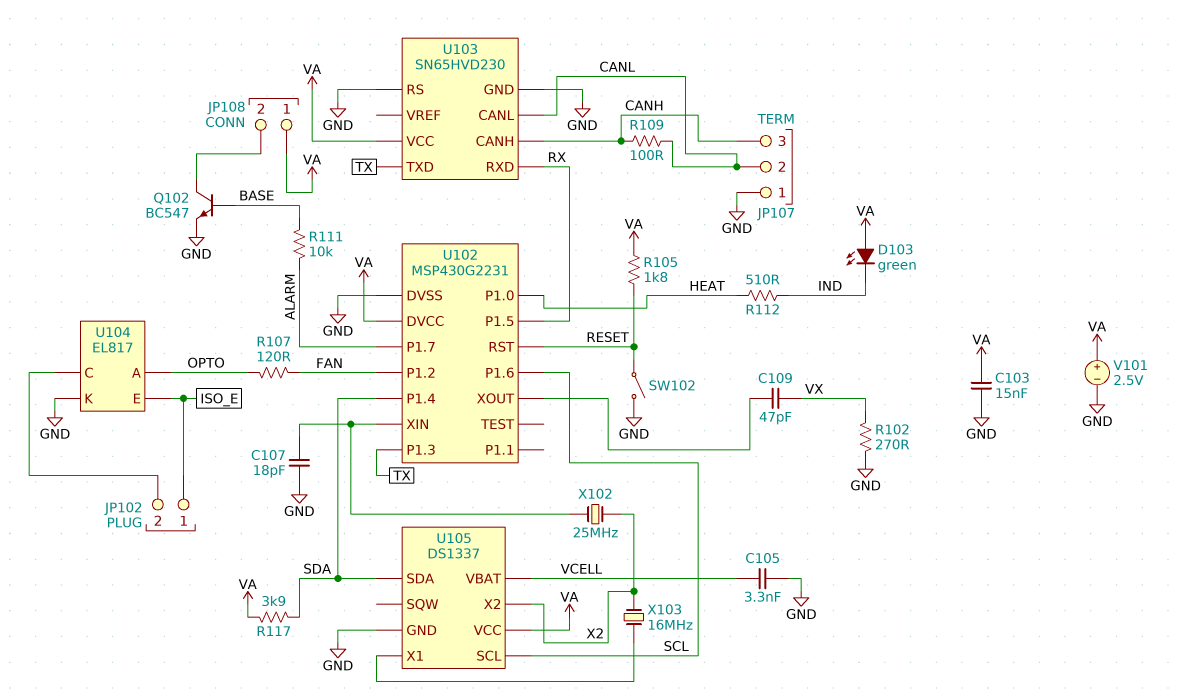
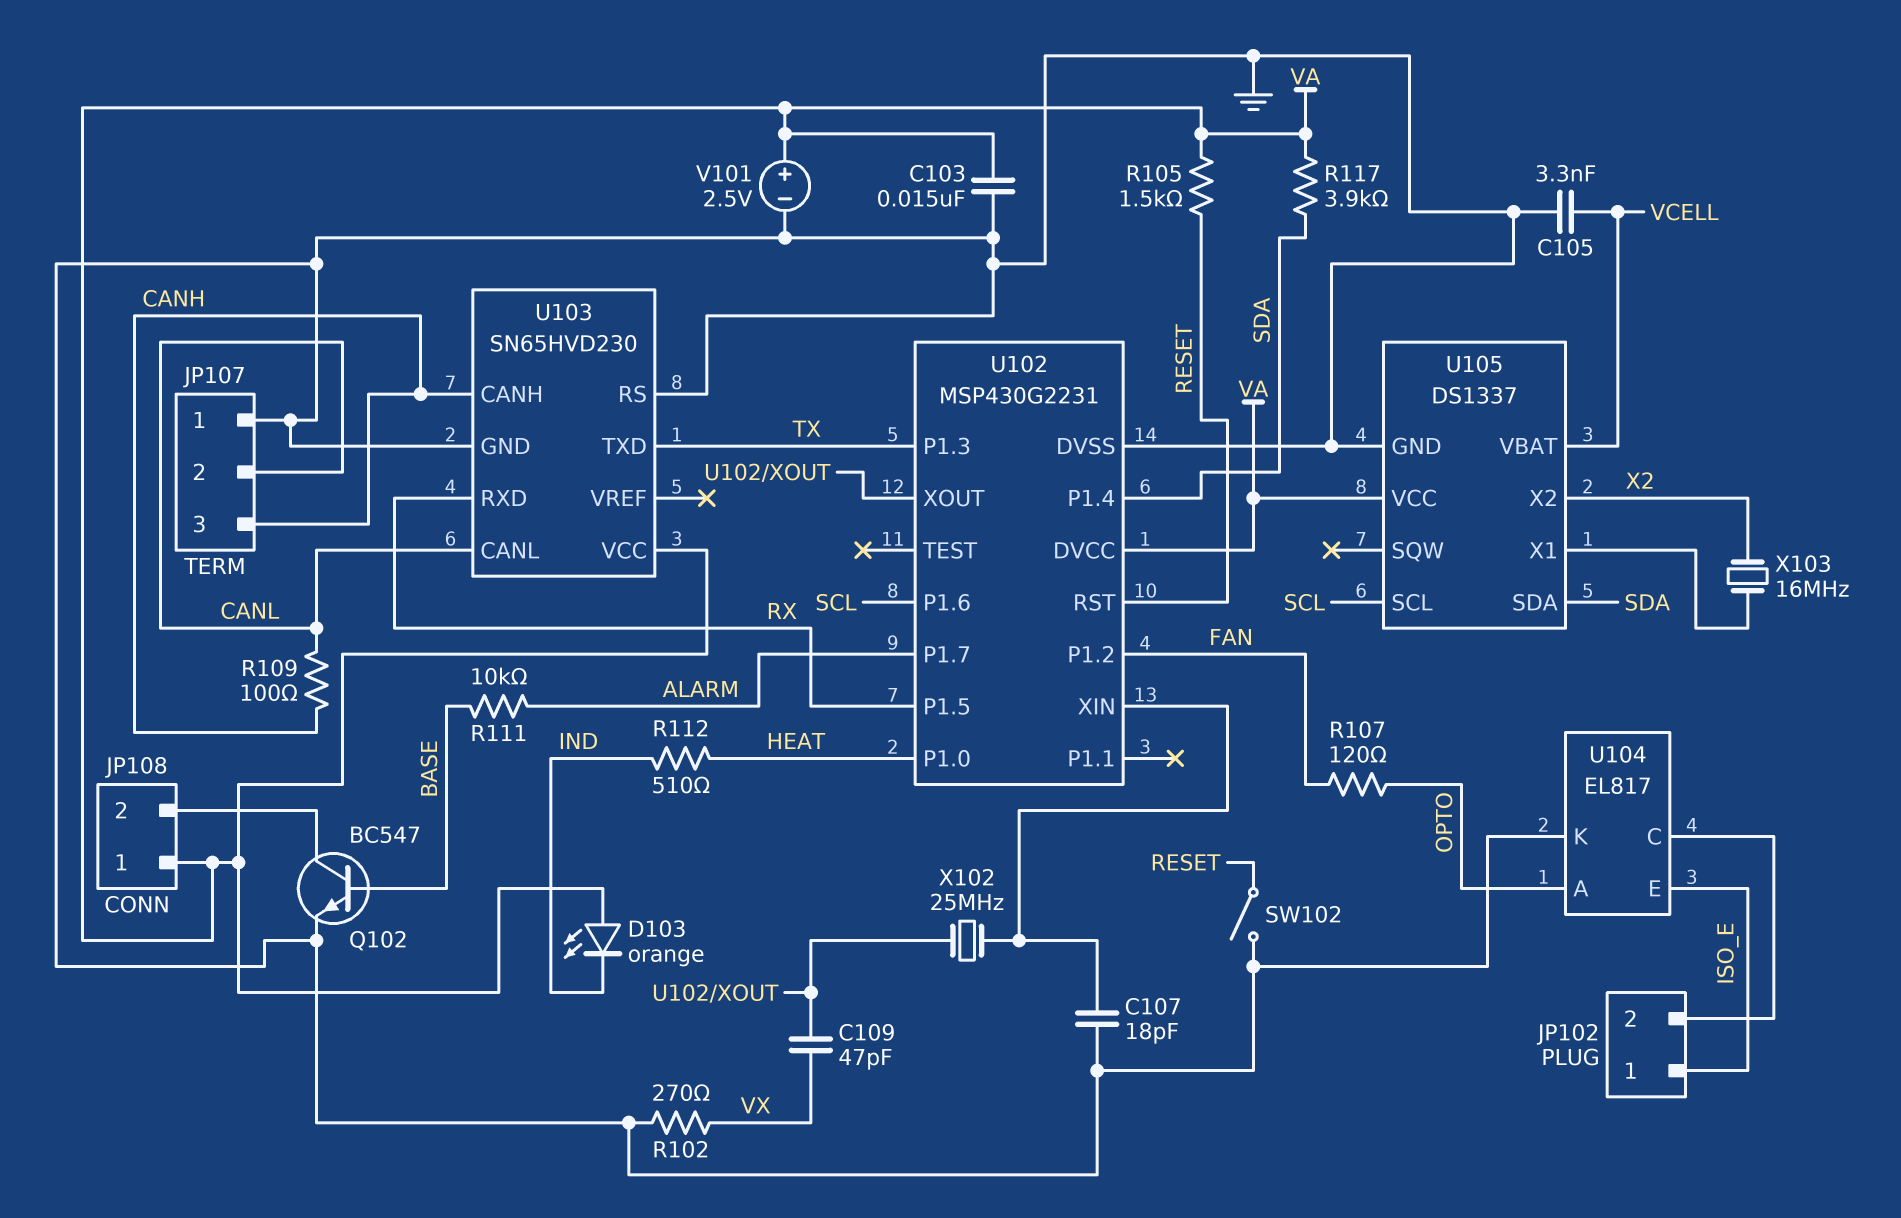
D103: LED green (A VA, K IND) -> LED orange (A VA, K IND)
R105: 1.8k (RESET, VA) -> 1.5k (RESET, VA)
X102: 25MHz (U102/XIN, X2) -> 25MHz (U102/XIN, U102/XOUT)

